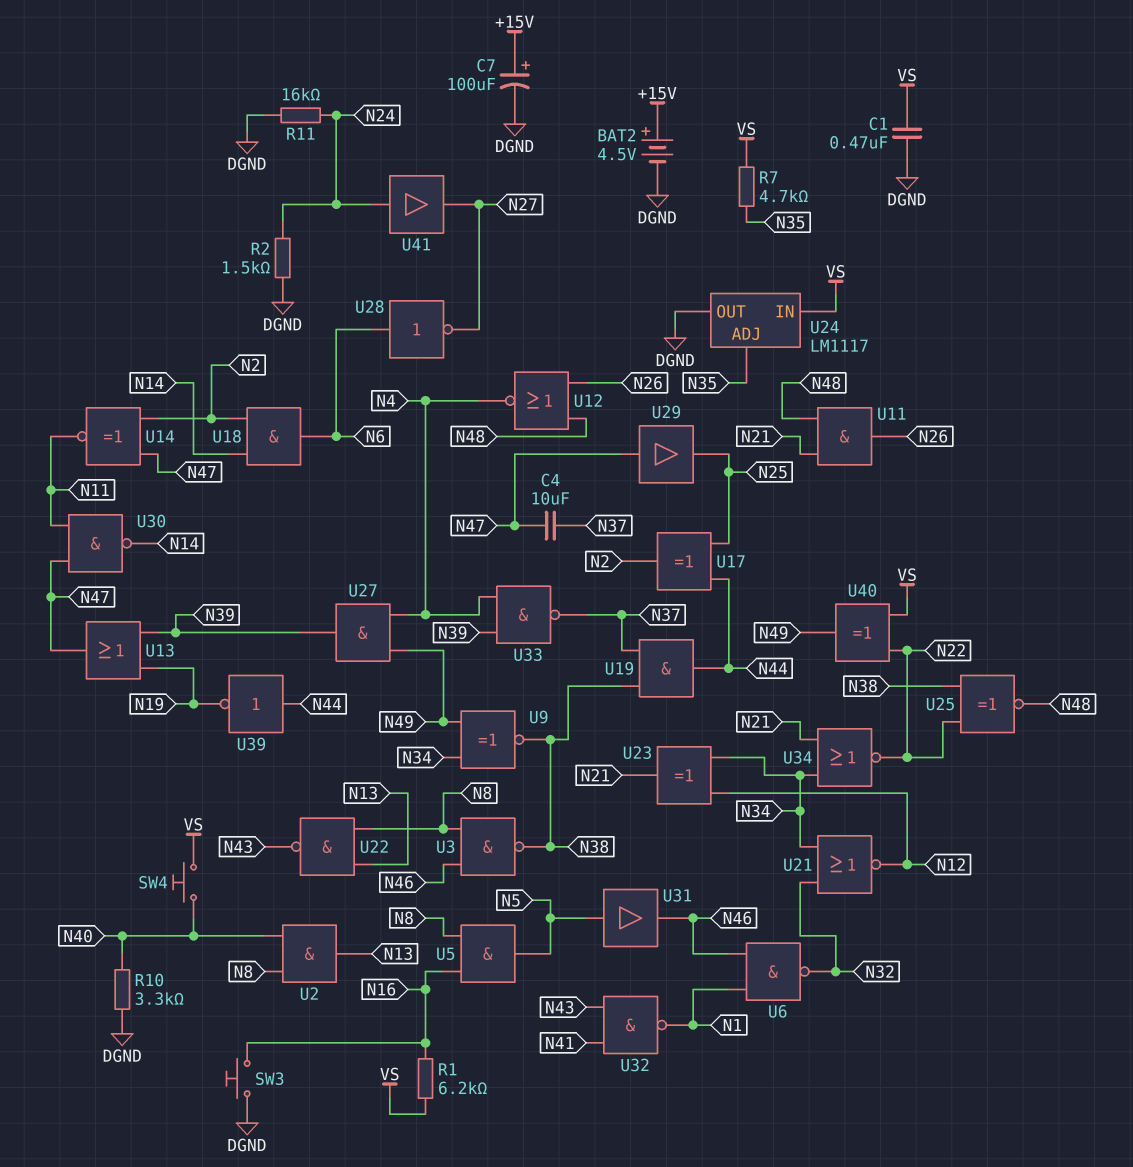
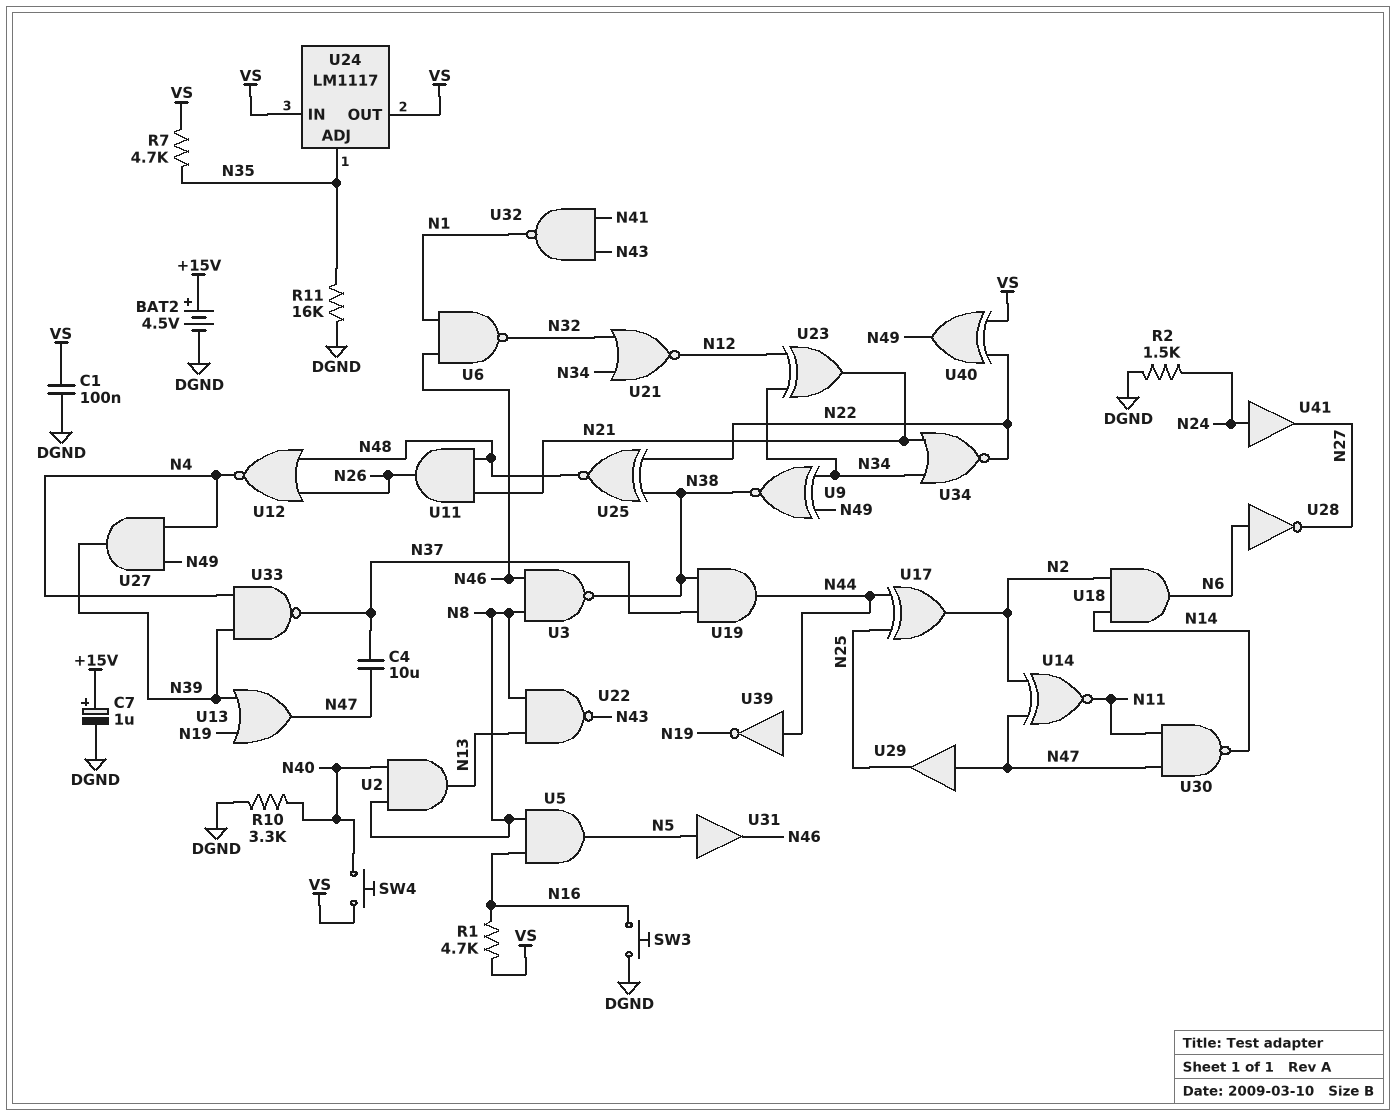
C1: 470nF (DGND, VS) -> 100nF (DGND, VS)
C7: 100uF (plus +15V, minus DGND) -> 1uF (plus +15V, minus DGND)
R1: 6.2k (N16, VS) -> 4.7k (N16, VS)
R11: 16k (DGND, N24) -> 16k (DGND, N35)
U24 pin OUT: DGND -> VS

